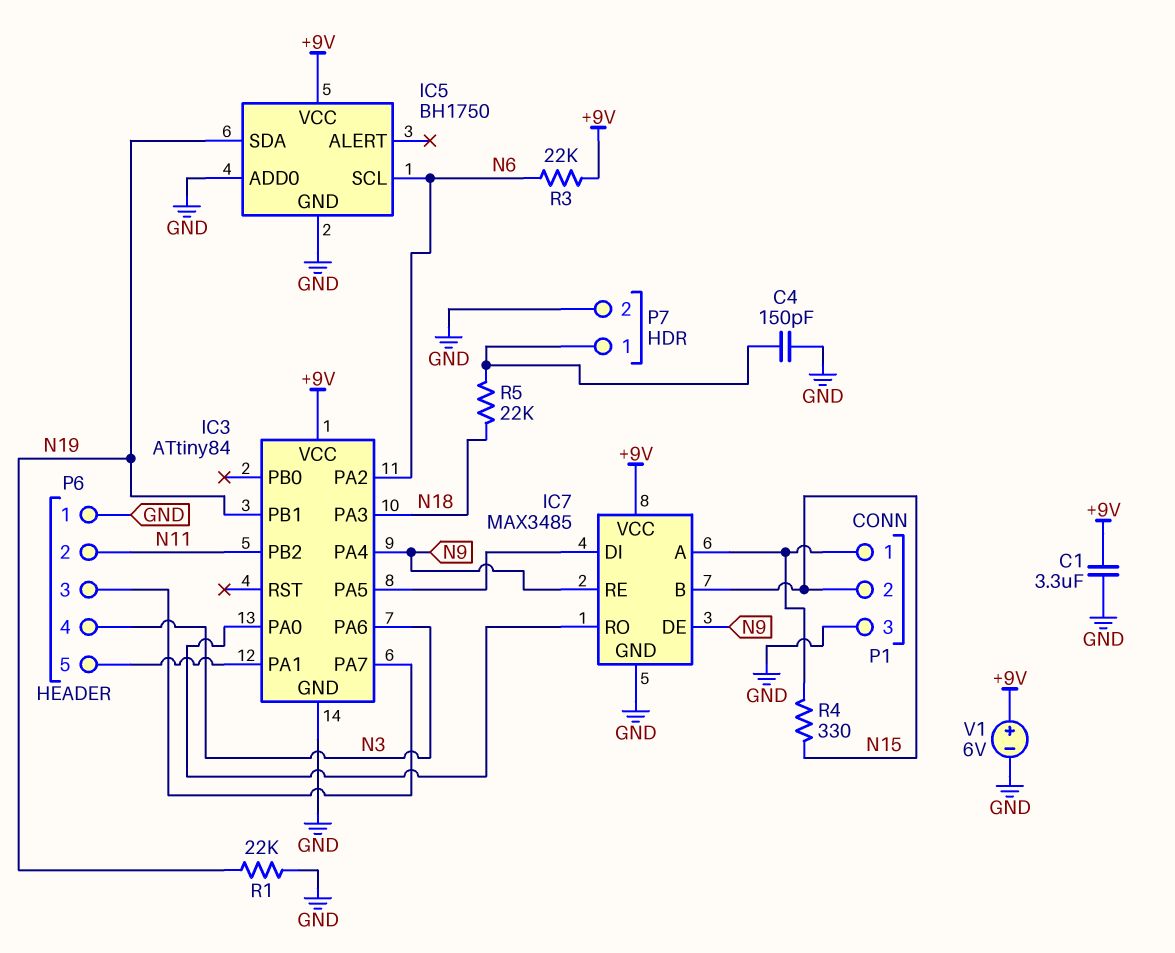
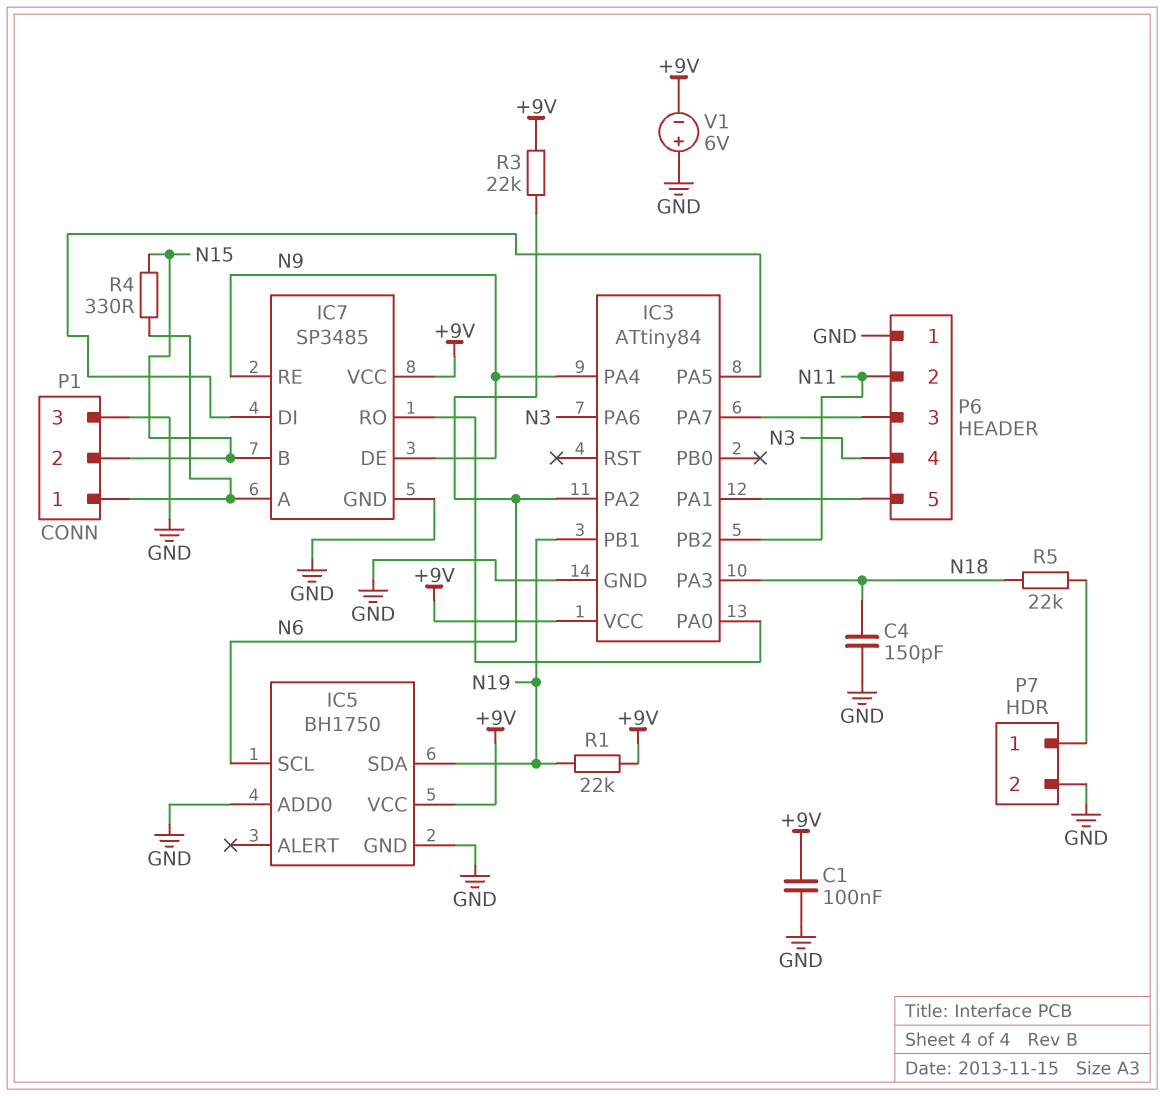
C1: 3.3uF (+9V, GND) -> 100nF (+9V, GND)
C4: 150pF (GND, P7/1) -> 150pF (GND, N18)
IC7: MAX3485 -> SP3485
R1: 22k (GND, N19) -> 22k (+9V, N19)
V1: 6V (plus +9V, minus GND) -> 6V (plus GND, minus +9V)

